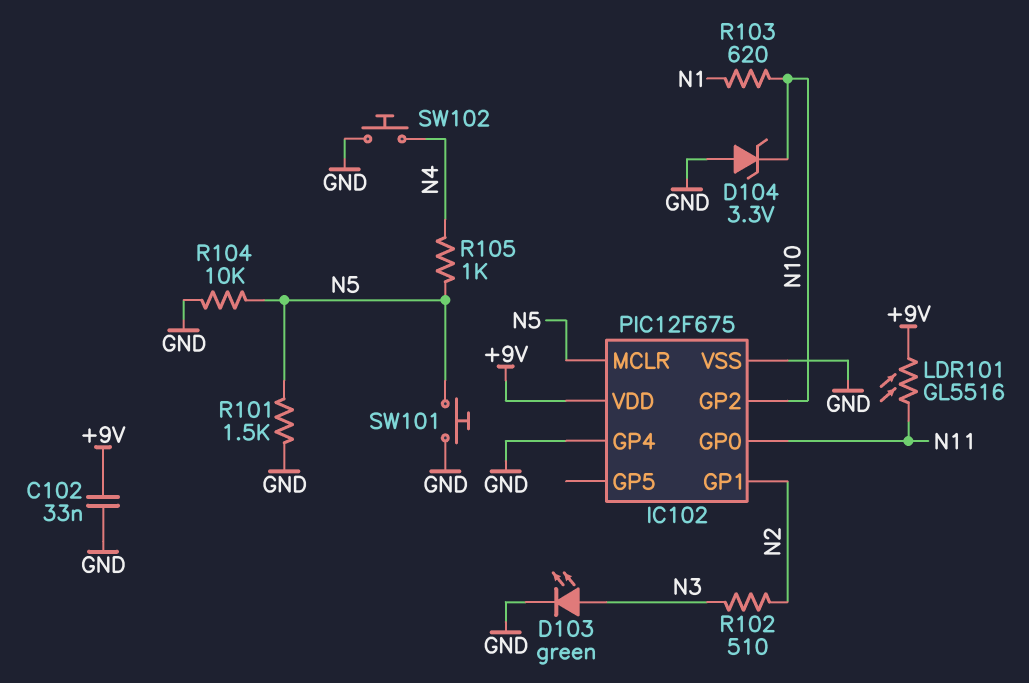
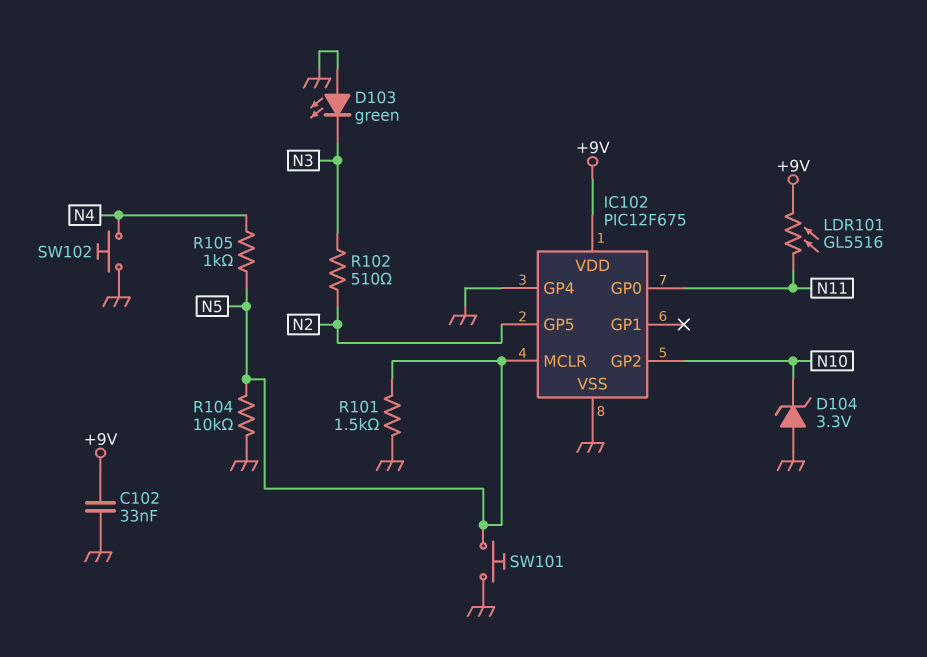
D103: LED green (A N3, K GND) -> LED green (A GND, K N3)
IC102 pin GP1: N2 -> none
IC102 pin GP5: none -> N2
R103: 620 (N1, N10) -> none

